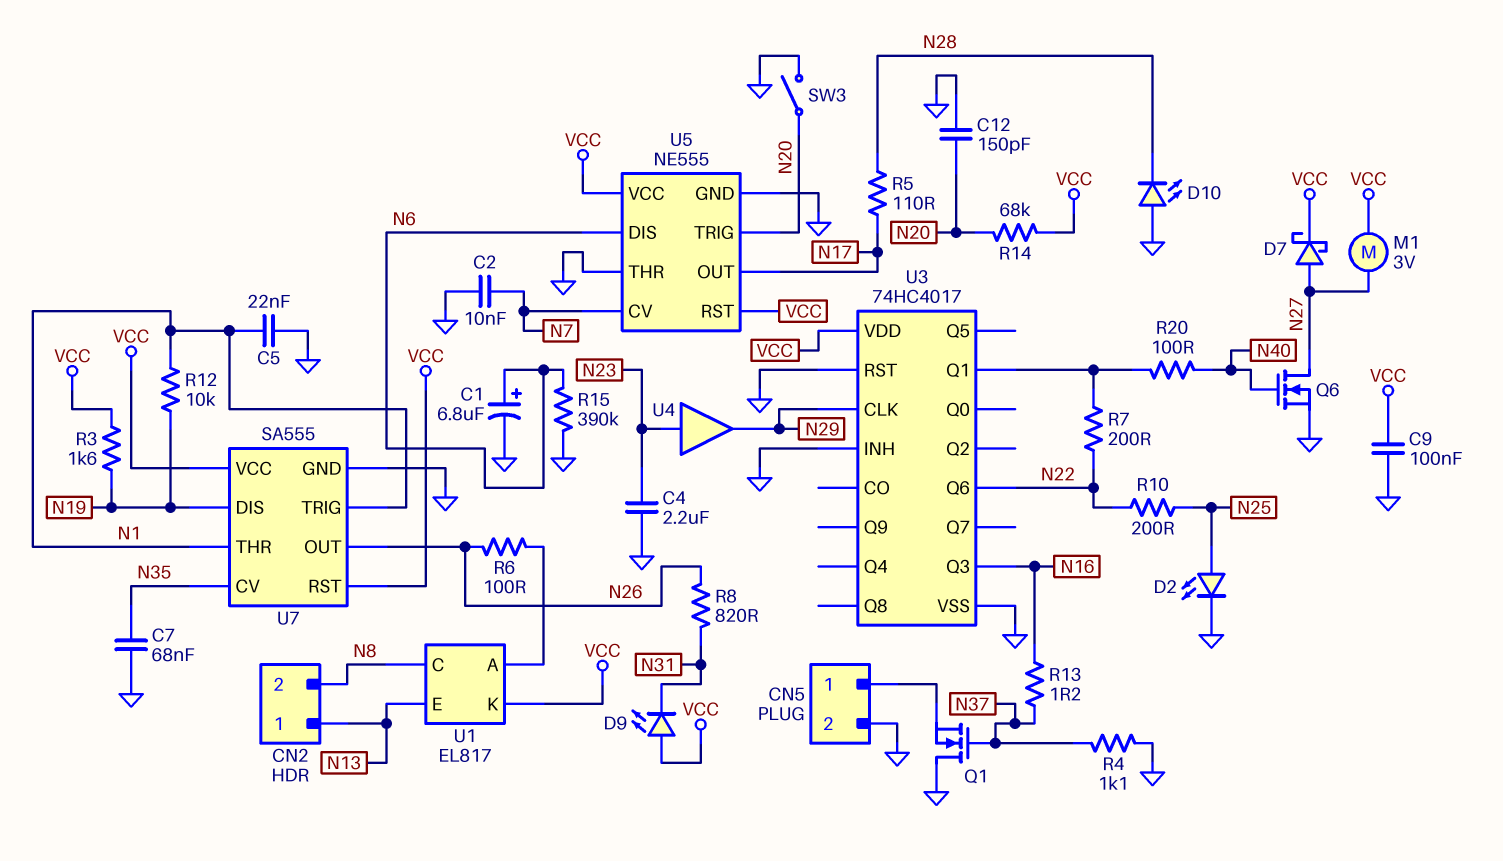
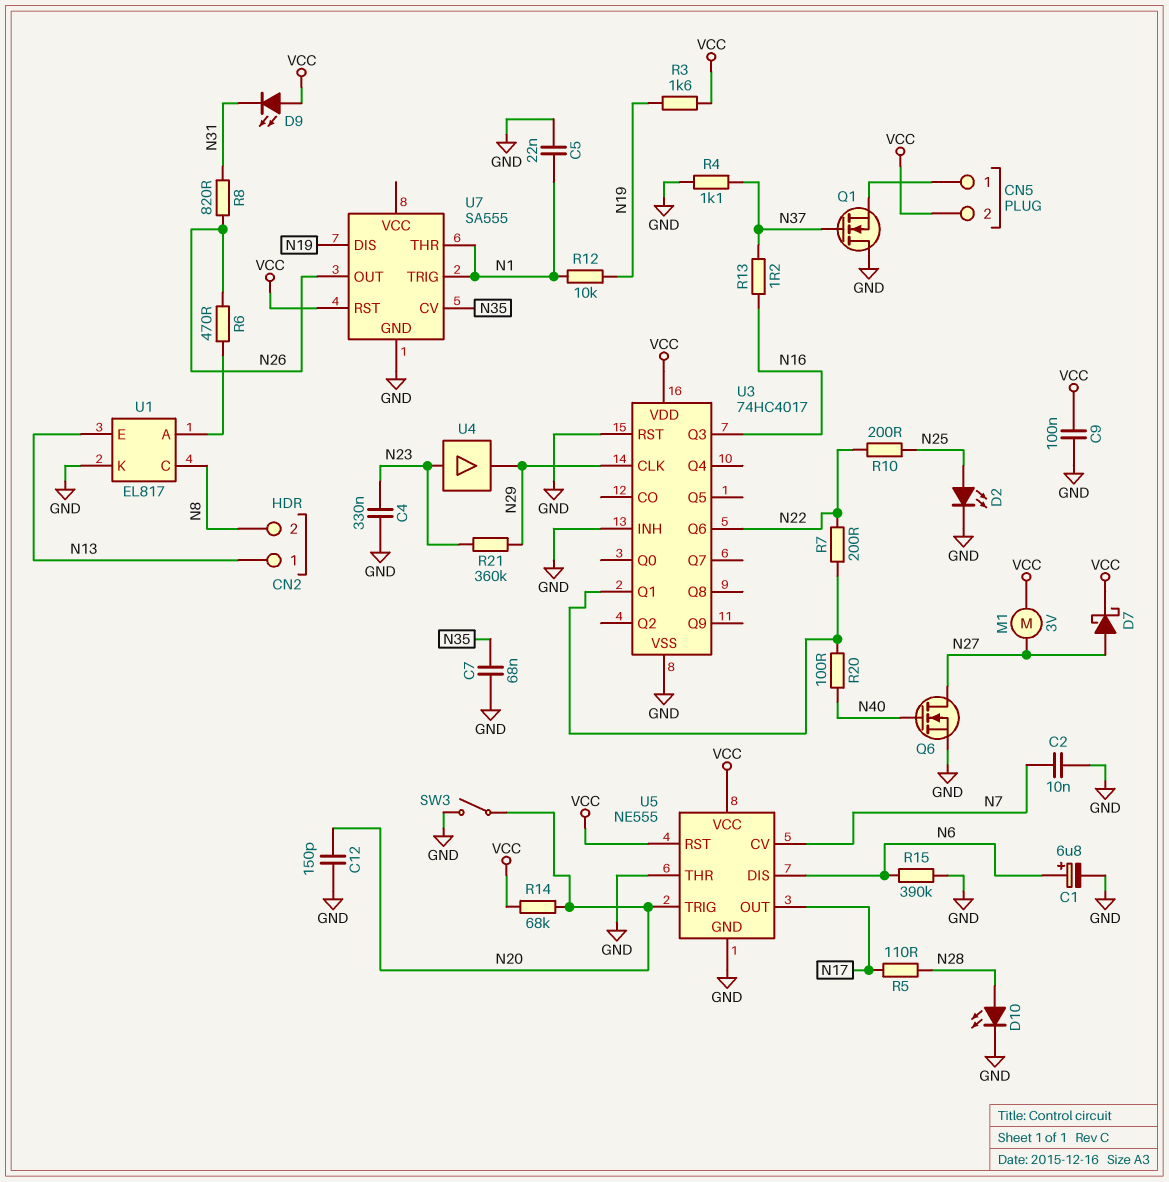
C4: 2.2uF (GND, N23) -> 330nF (GND, N23)
CN5 pin 2: GND -> VCC
D10: LED (A GND, K N28) -> LED (A N28, K GND)
R6: 100 (N26, U1/A) -> 470 (N26, U1/A)
R21: none -> 360k (N23, N29)
U1 pin K: VCC -> GND
U7 pin VCC: VCC -> none

